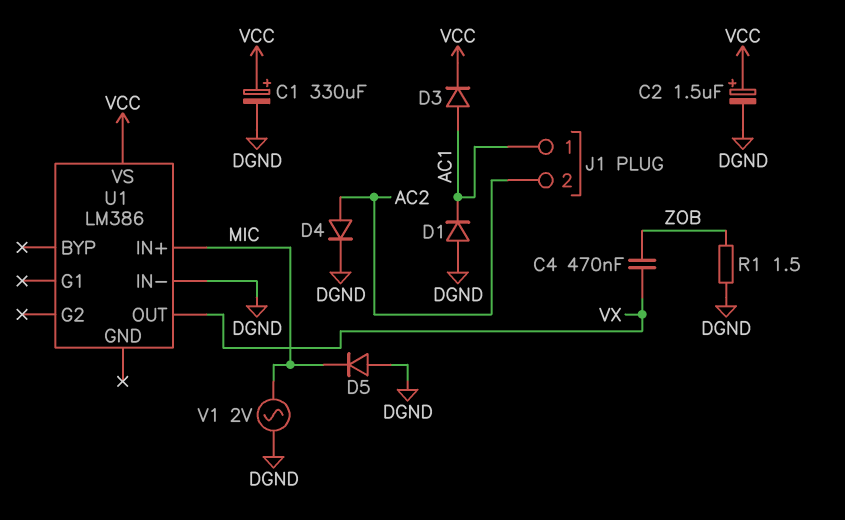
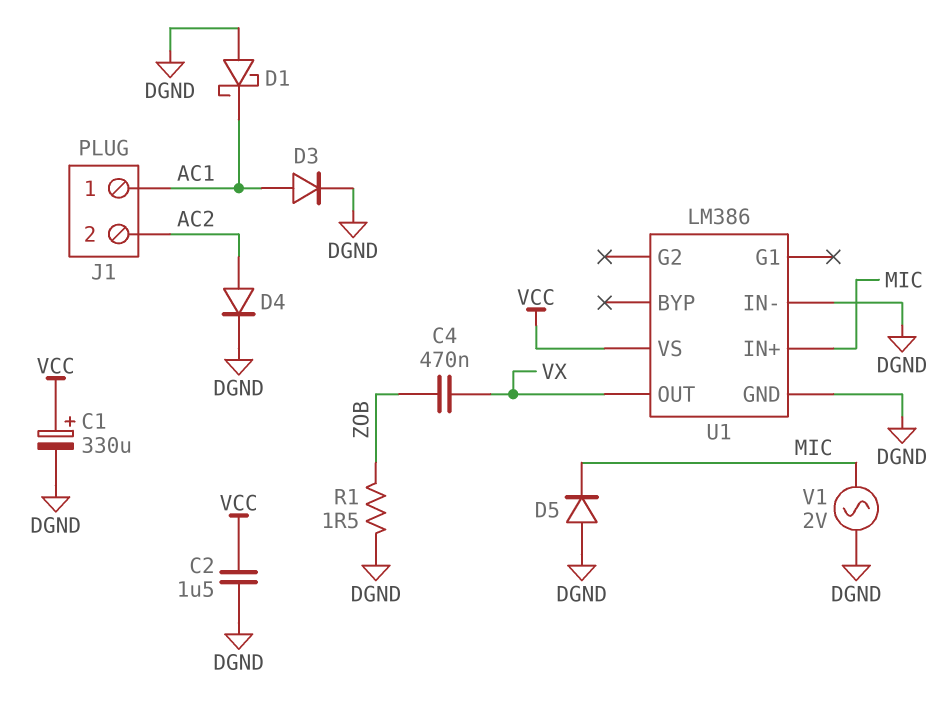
C2: 1.5uF (plus VCC, minus DGND) -> 1.5uF (DGND, VCC)
D1: diode (A DGND, K AC1) -> schottky (A DGND, K AC1)
D3: diode (A AC1, K VCC) -> diode (A AC1, K DGND)
U1 pin GND: none -> DGND

